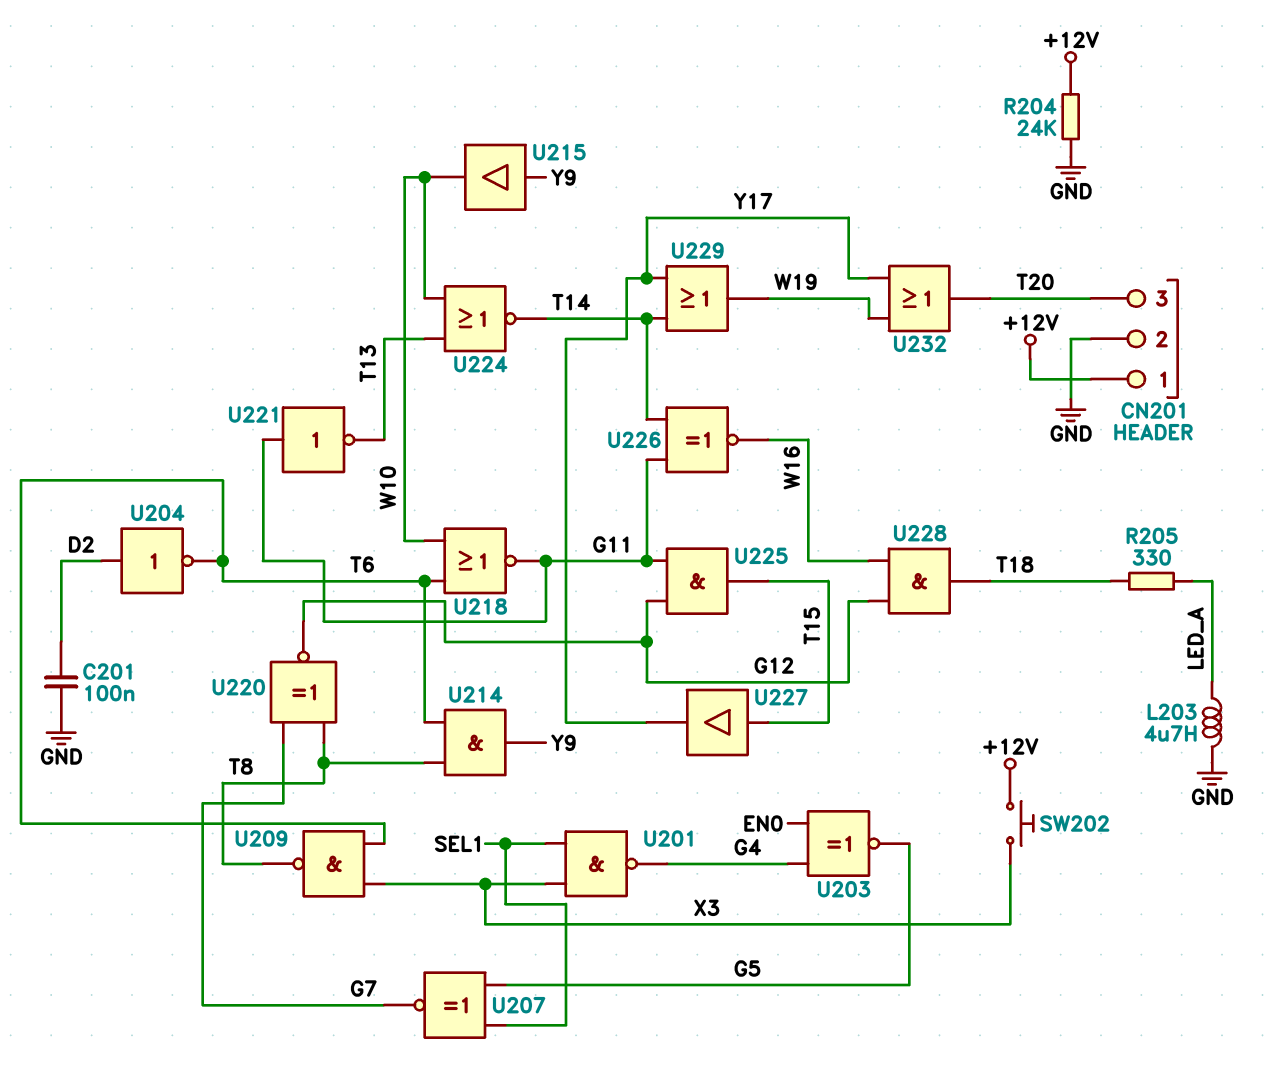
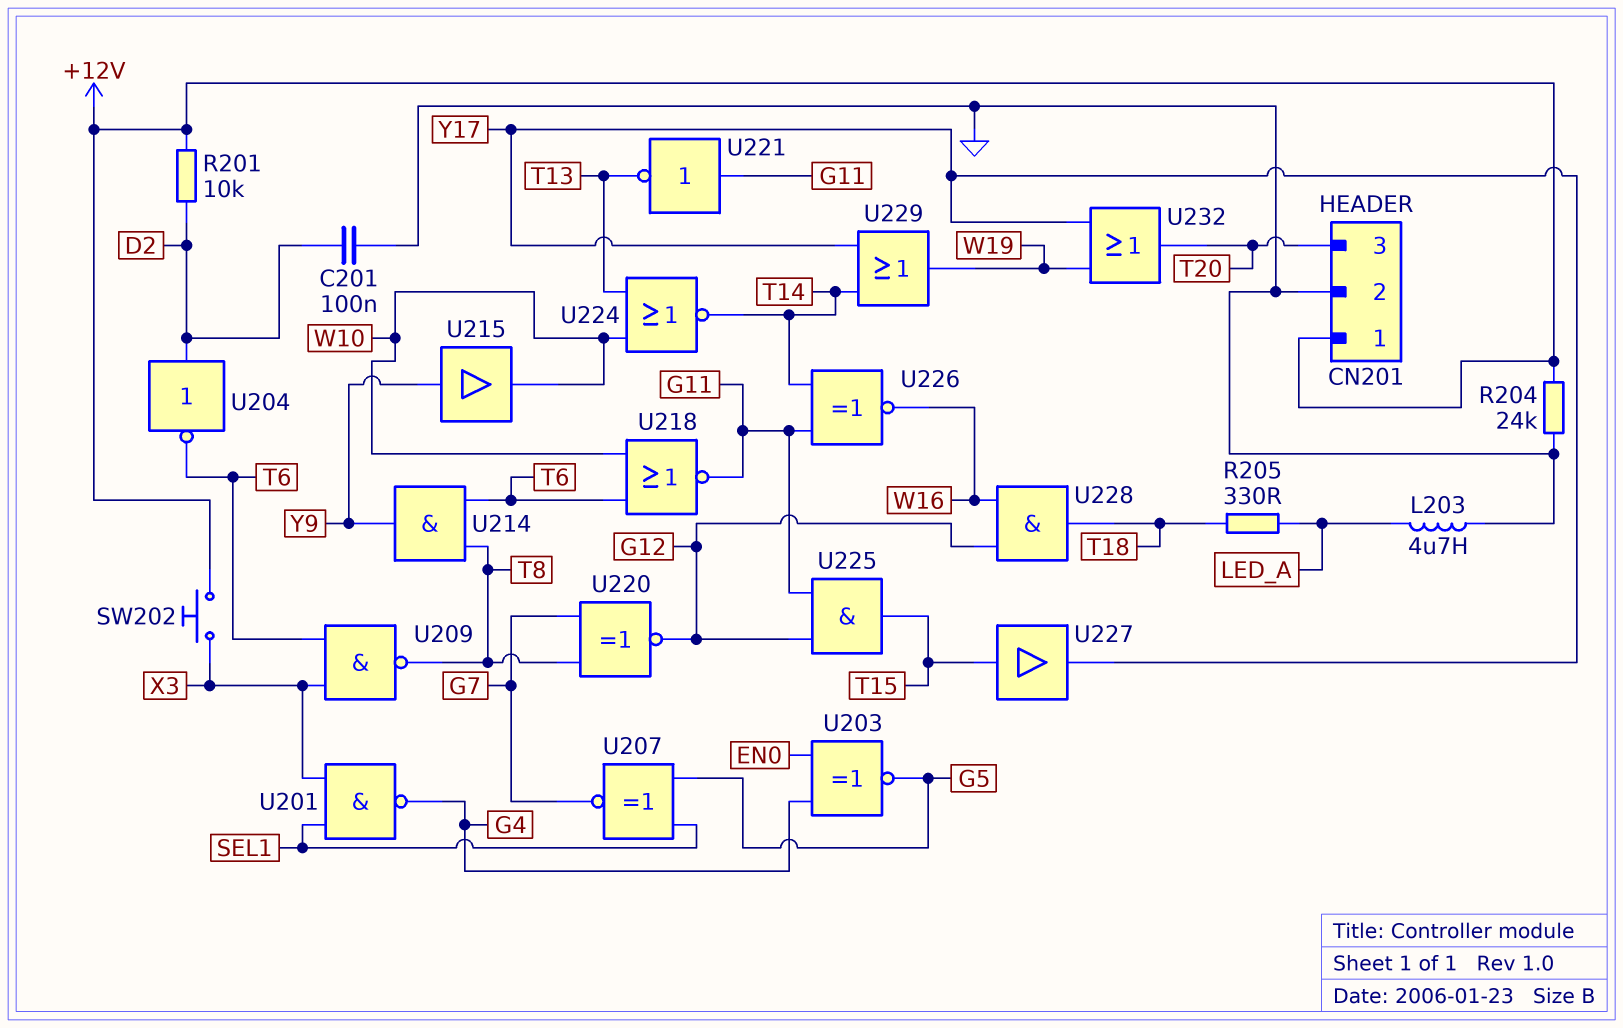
R201: none -> 10k (+12V, D2)

